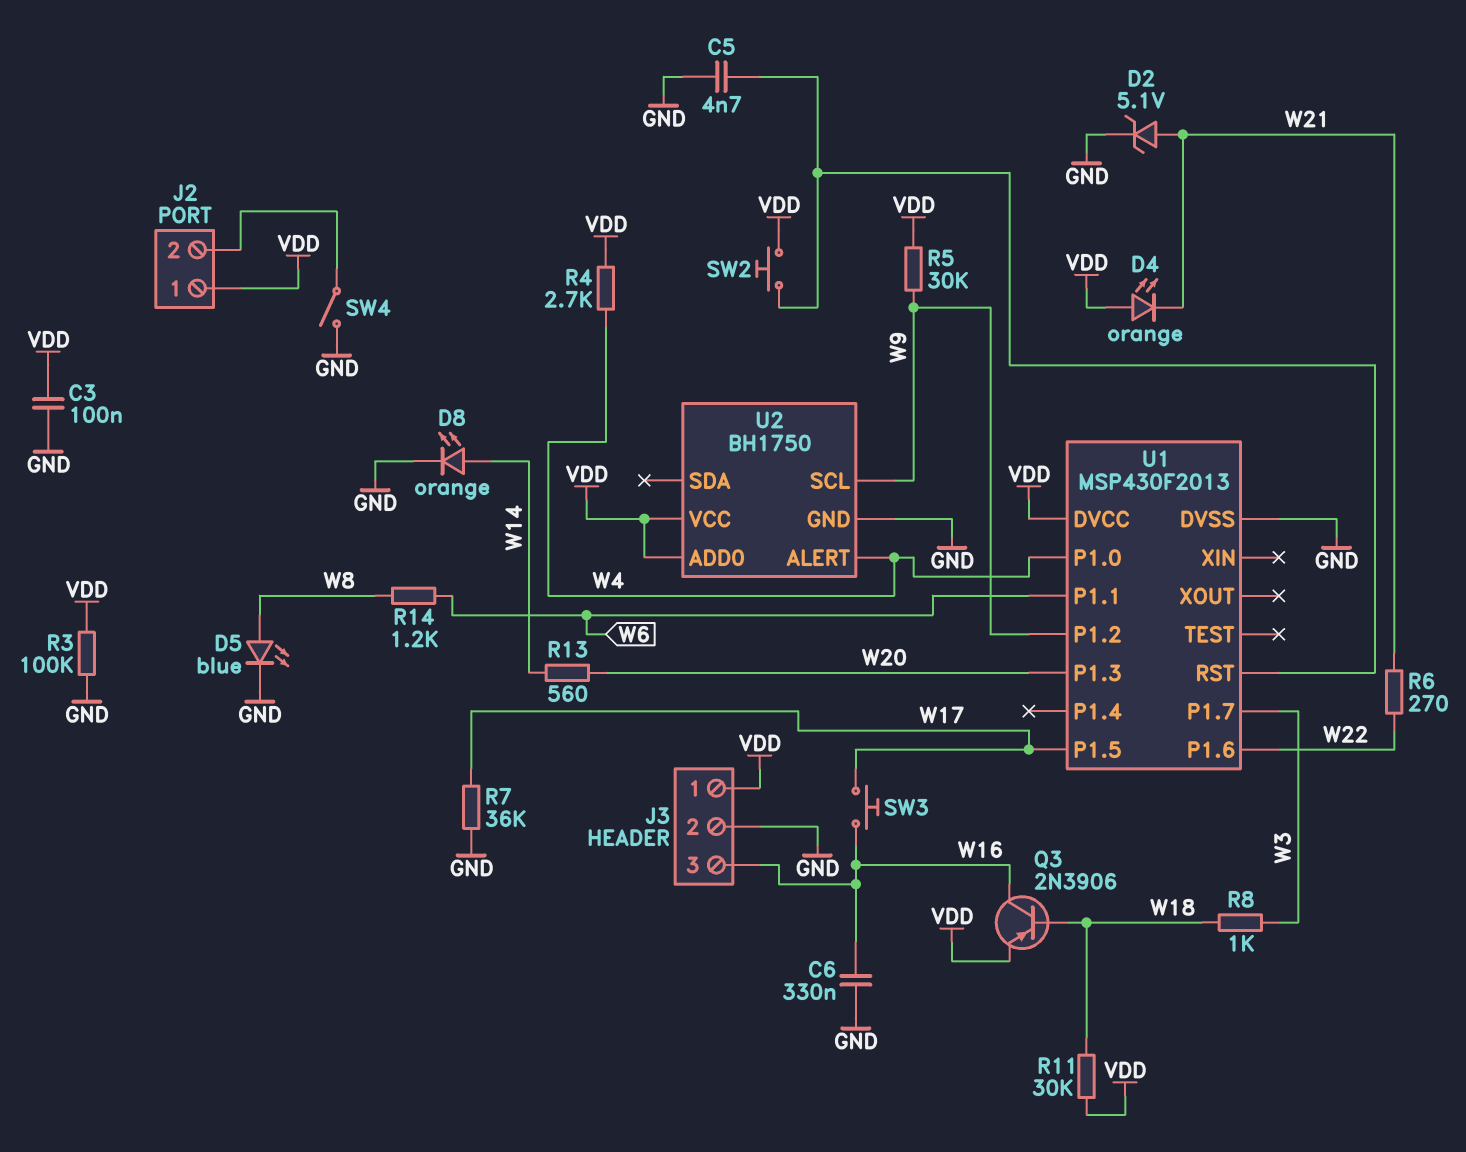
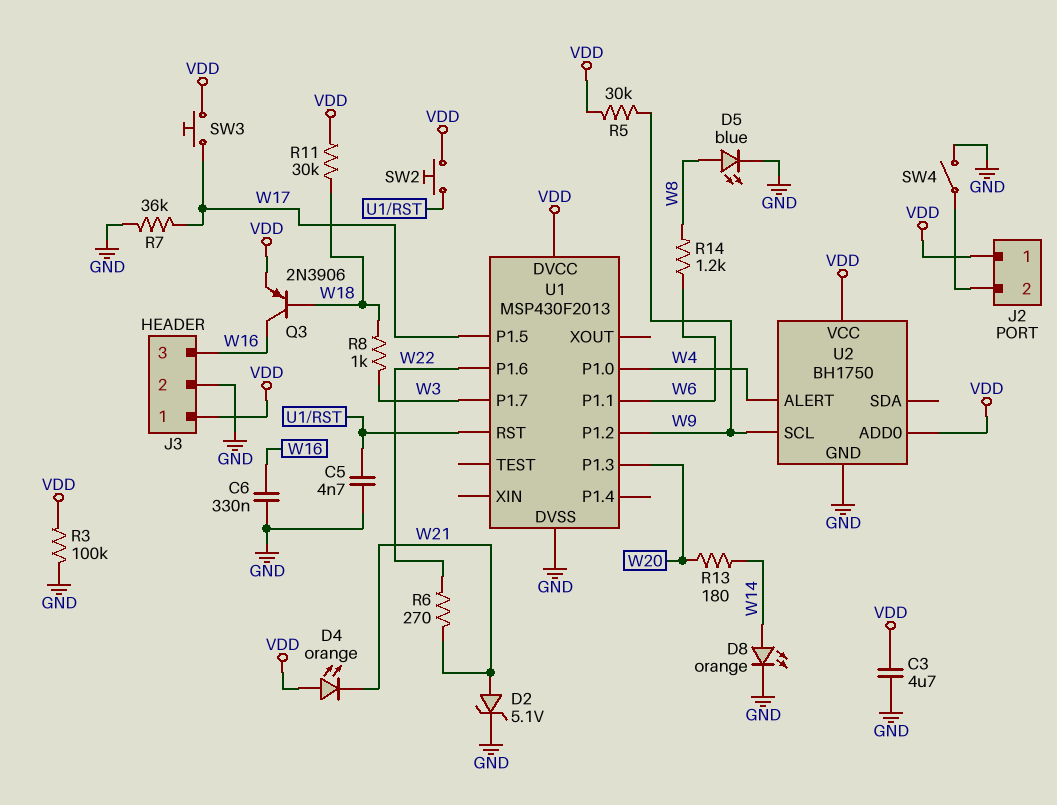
C3: 100nF (GND, VDD) -> 4.7uF (GND, VDD)
R4: 2.7k (VDD, W4) -> none
R13: 560 (W14, W20) -> 180 (W14, W20)
SW3: button (W16, W17) -> button (VDD, W17)

